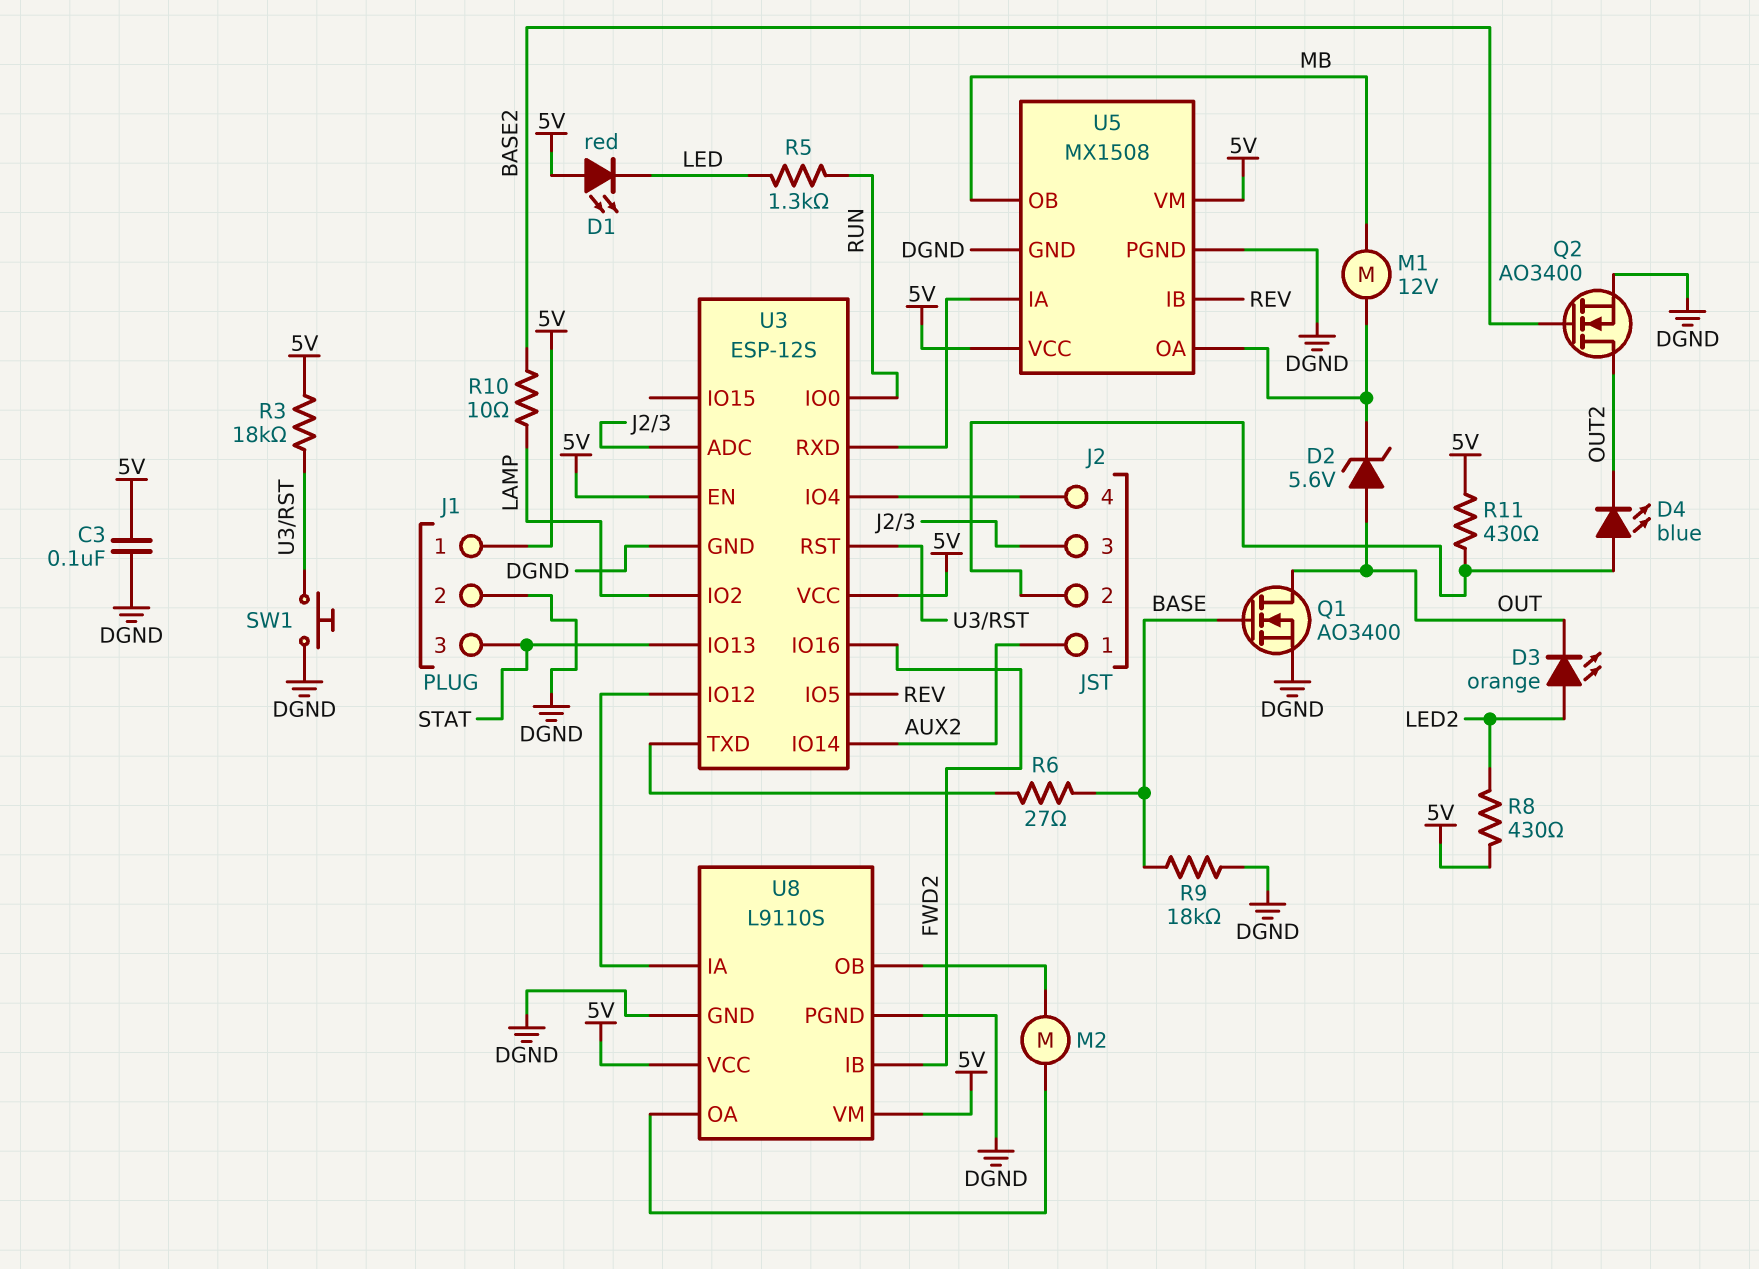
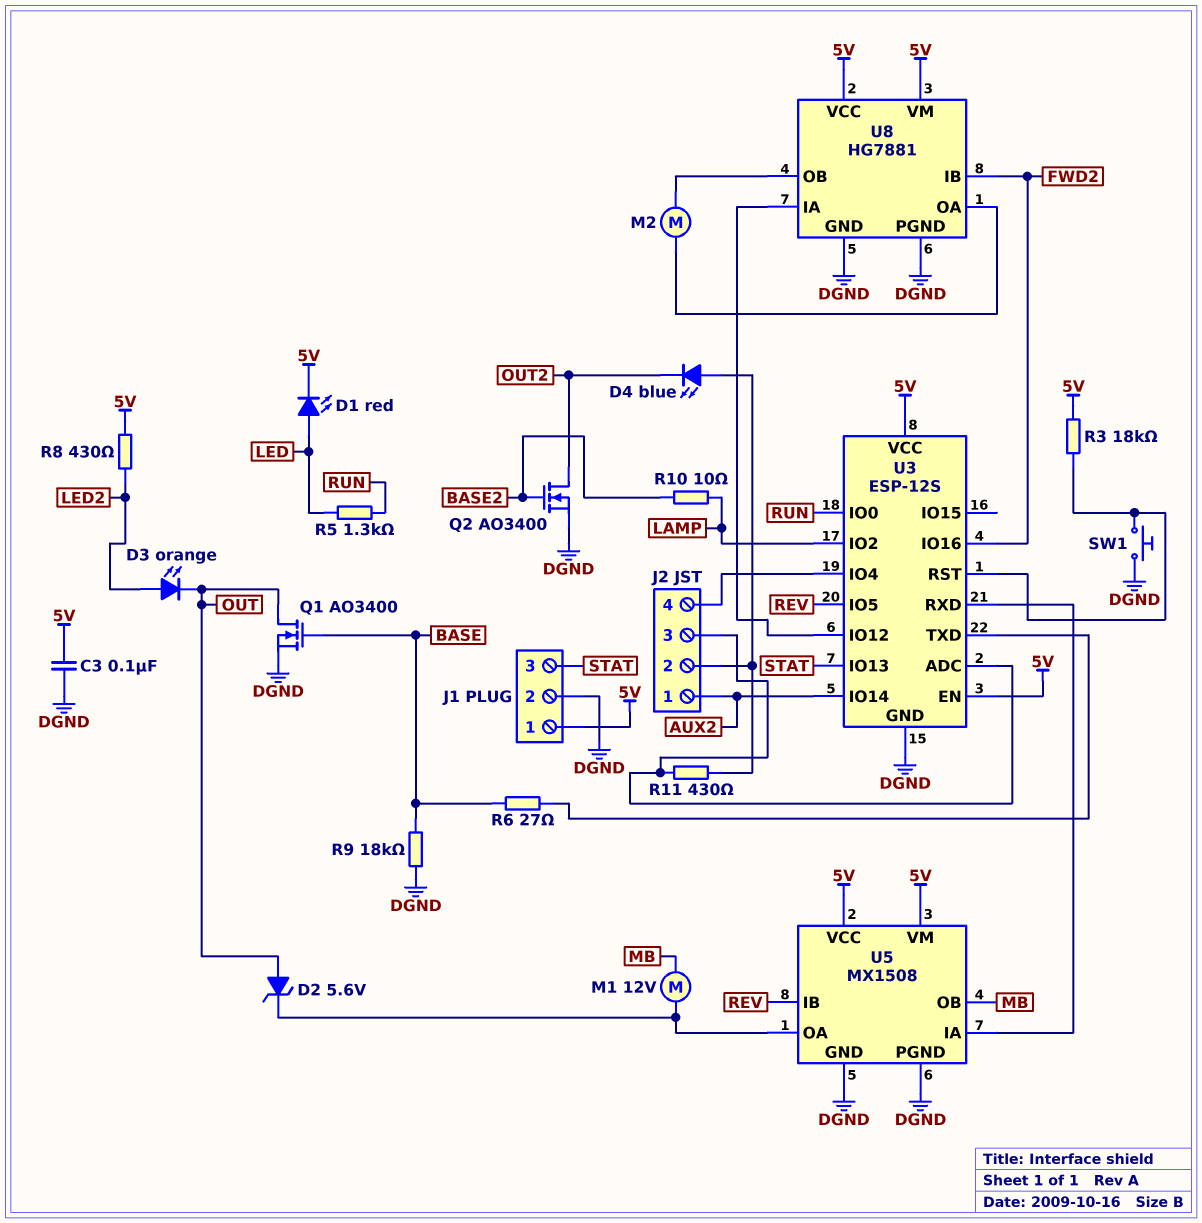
D1: LED red (A 5V, K LED) -> LED red (A LED, K 5V)
R11: 430 (5V, J2/2) -> 430 (J2/2, J2/3)
U8: L9110S -> HG7881

